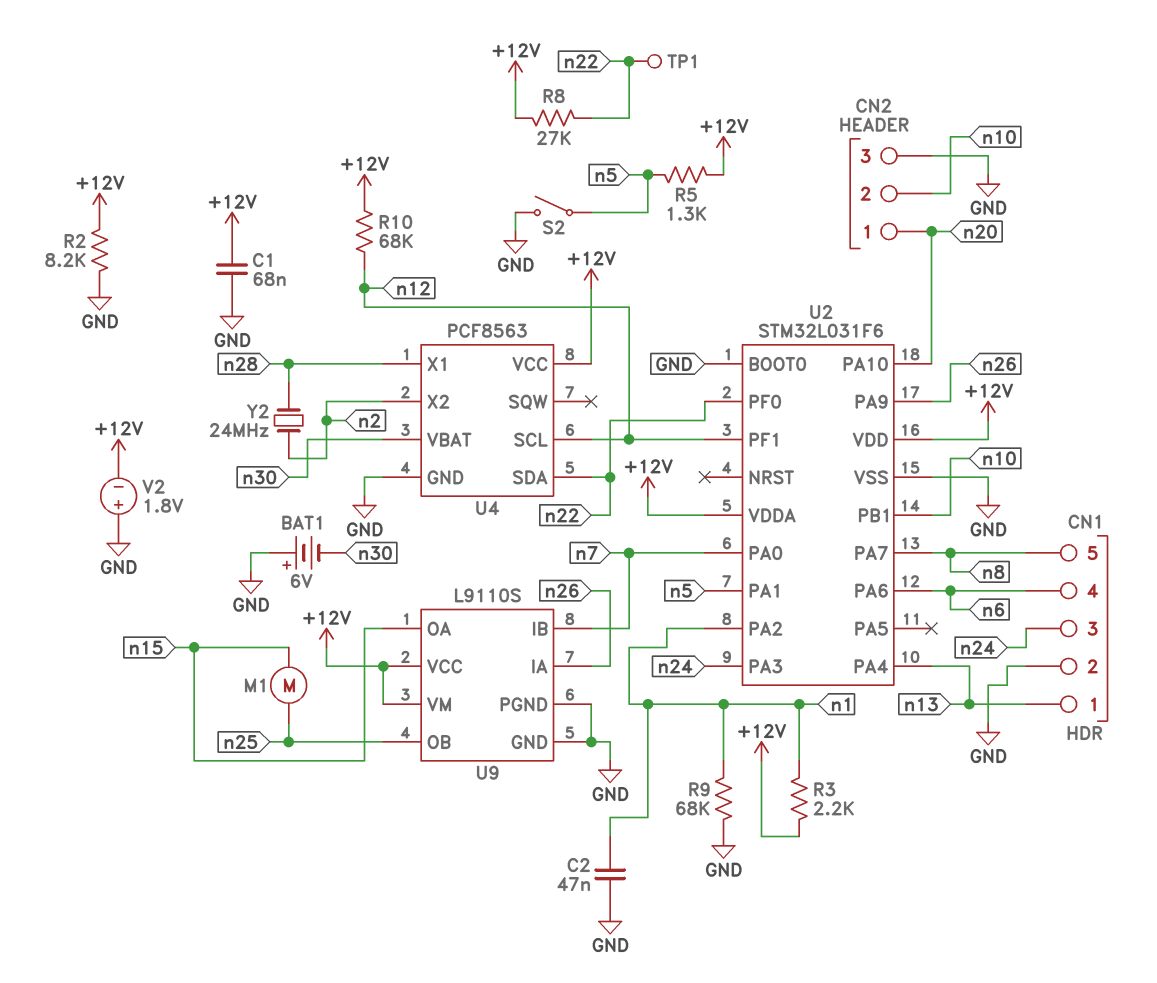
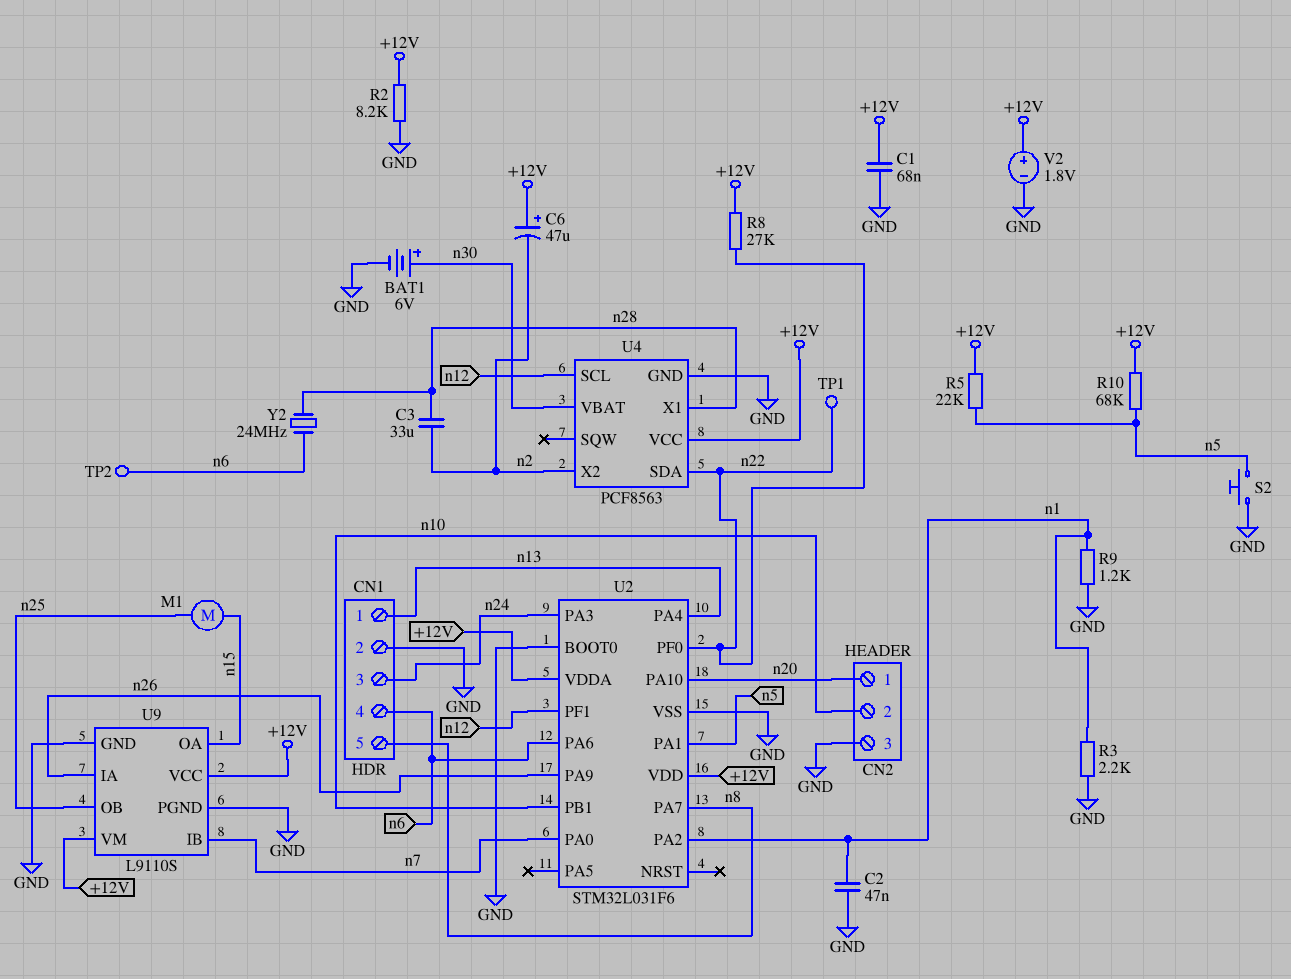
BAT1: 6V (plus GND, minus n30) -> 6V (plus n30, minus GND)
C3: none -> 33uF (n2, n28)
C6: none -> 47uF (plus +12V, minus n2)
R3: 2.2k (+12V, n1) -> 2.2k (GND, n1)
R5: 1.3k (+12V, n5) -> 22k (+12V, n5)
R9: 68k (GND, n1) -> 1.2k (GND, n1)
R10: 68k (+12V, n12) -> 68k (+12V, n5)
S2: switch (GND, n5) -> button (GND, n5)
TP2: none -> test point (n6)
V2: 1.8V (plus GND, minus +12V) -> 1.8V (plus +12V, minus GND)
Y2: 24MHz (n2, n28) -> 24MHz (n6, n28)

